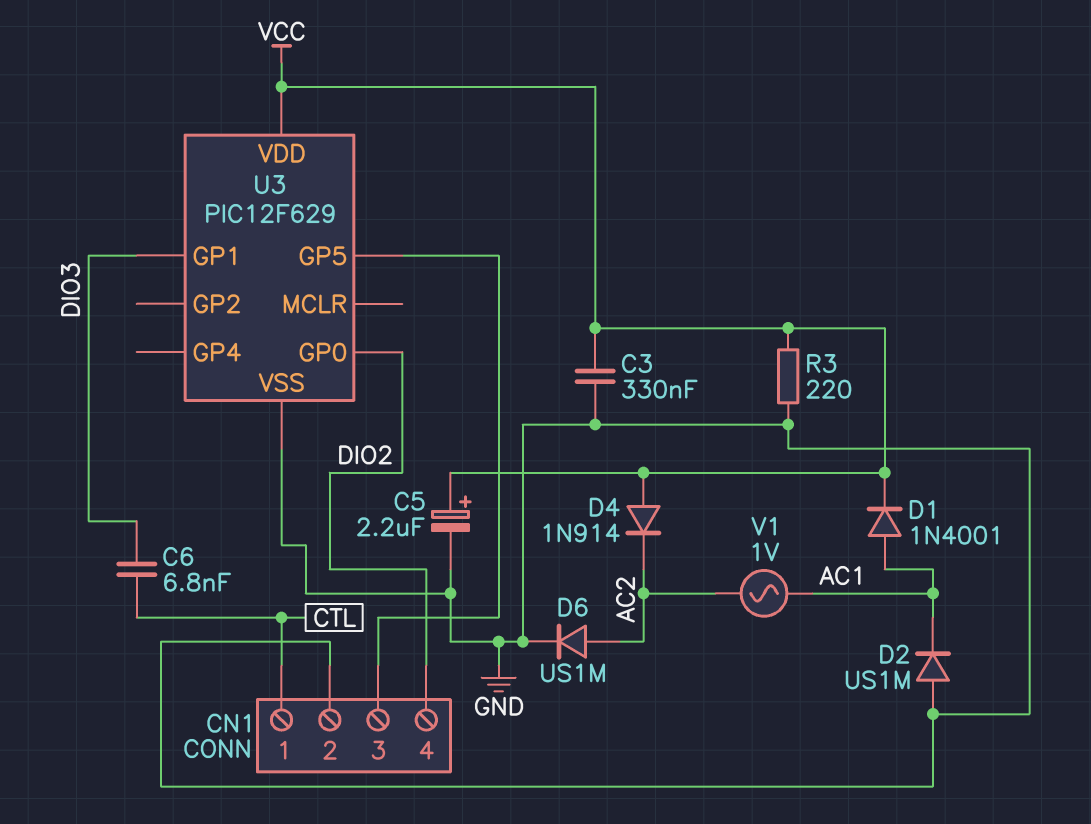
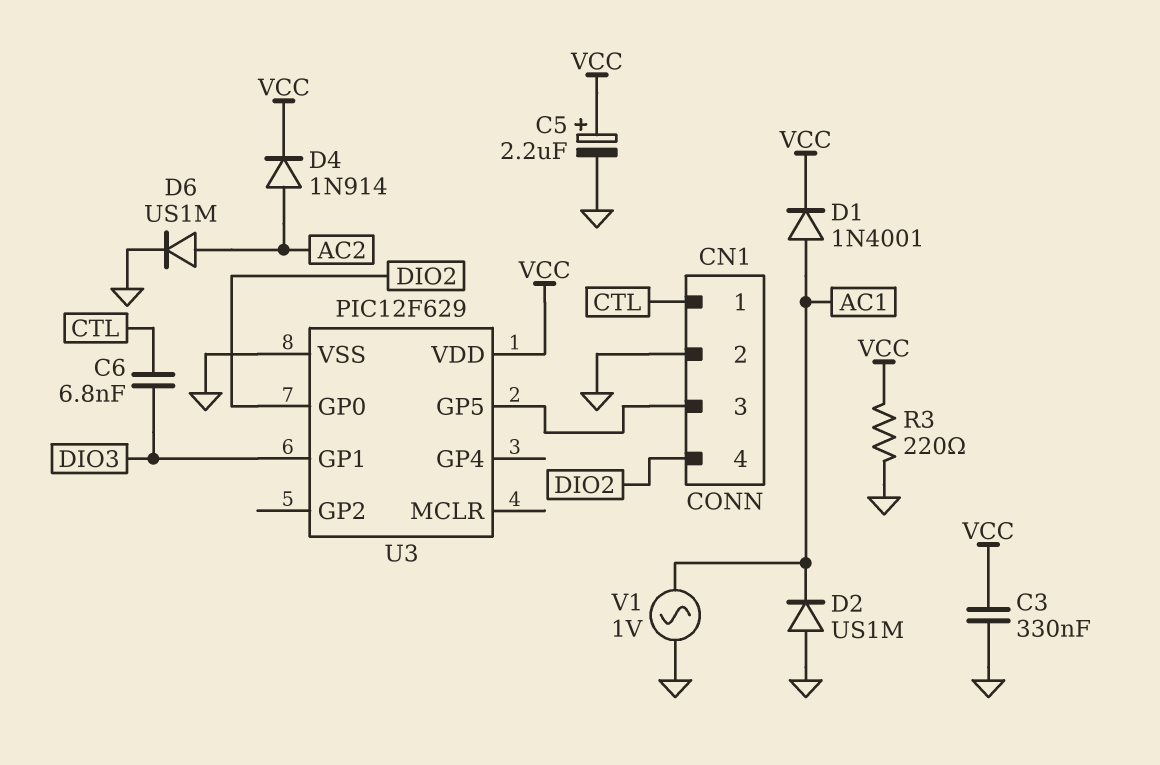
D4: diode 1N914 (A VCC, K AC2) -> diode 1N914 (A AC2, K VCC)
V1: AC 1V (AC1, AC2) -> AC 1V (AC1, GND)

